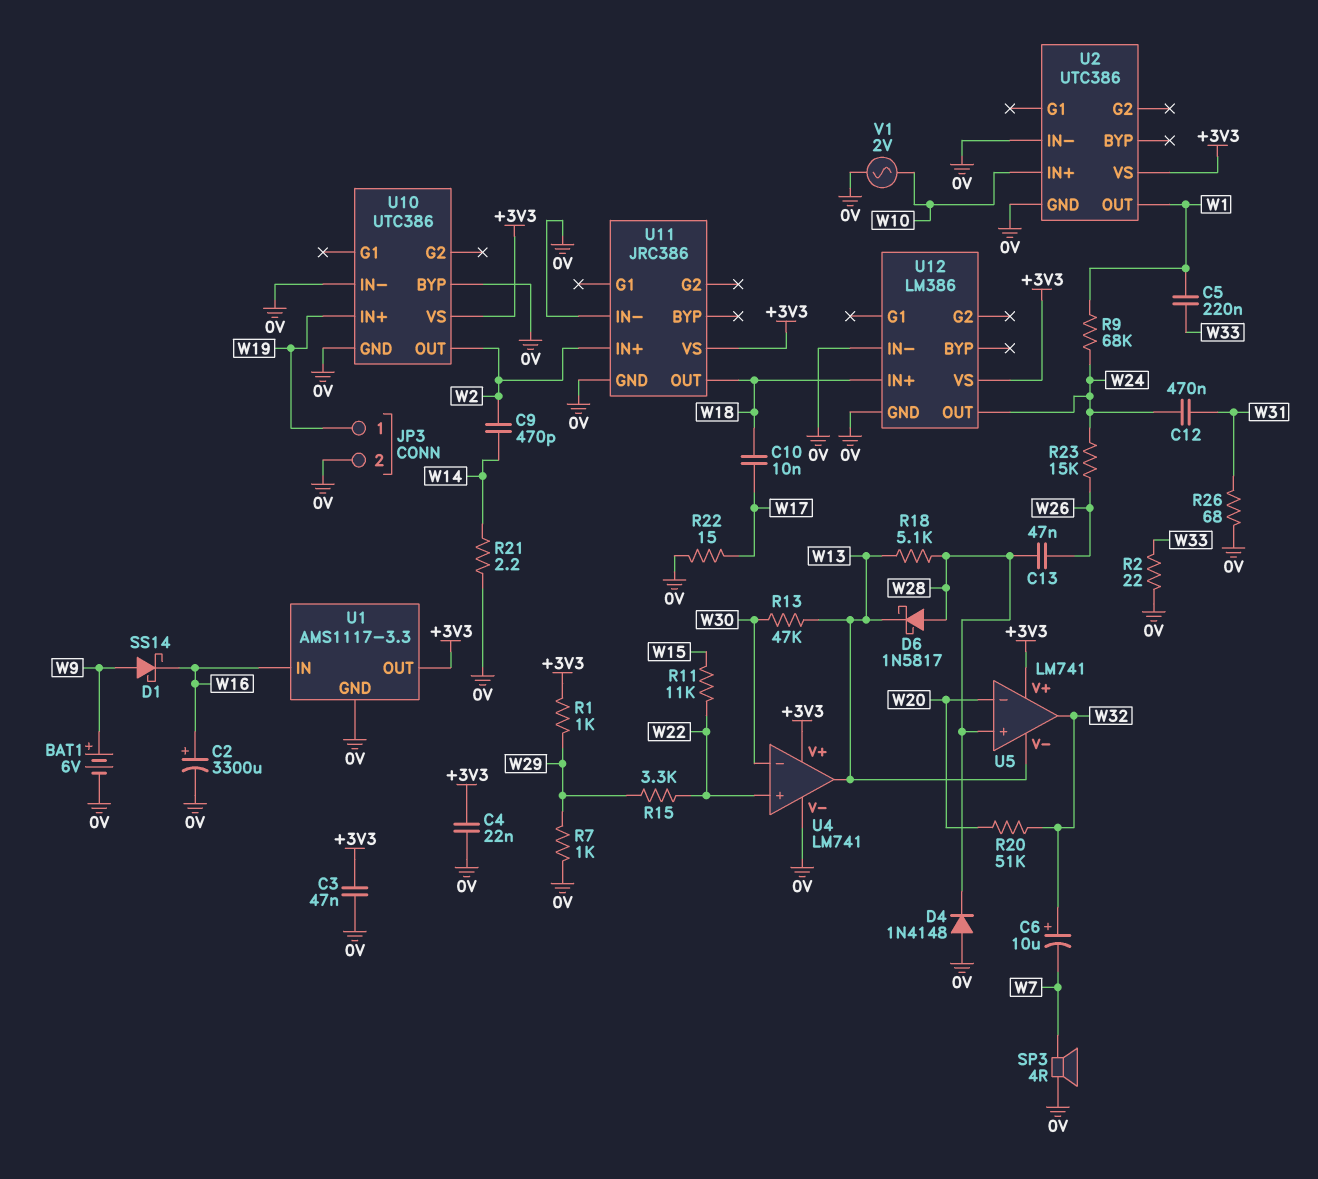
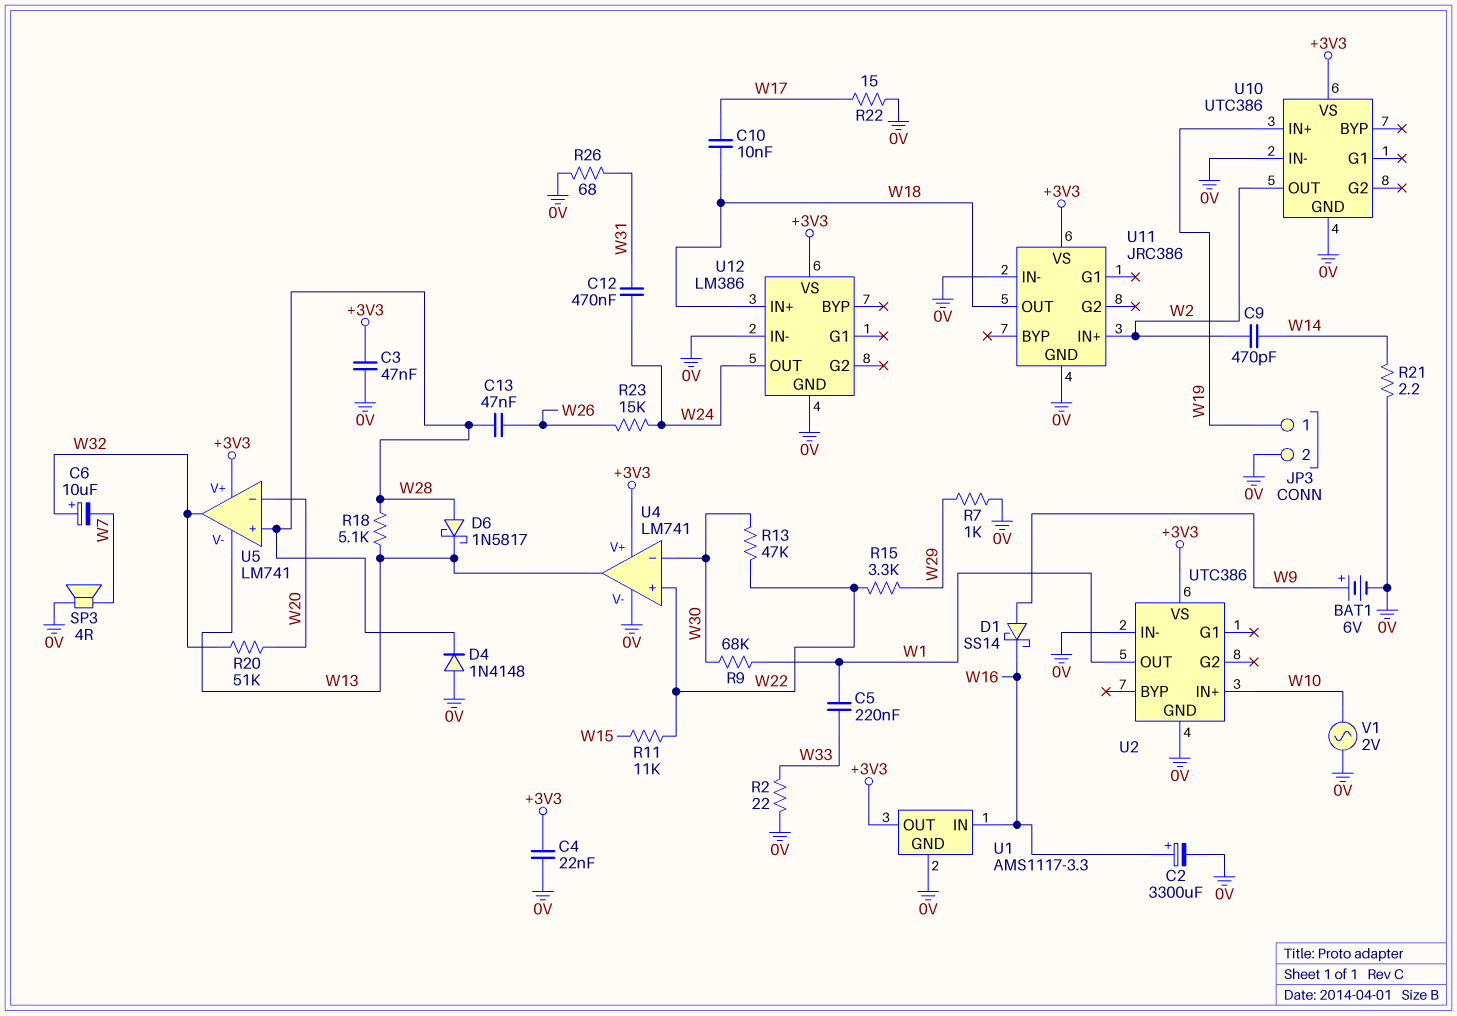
R1: 1k (+3V3, W29) -> none
R9: 68k (W1, W24) -> 68k (W1, W30)
R13: 47k (W13, W30) -> 47k (W22, W30)
U10 pin BYP: 0V -> none

